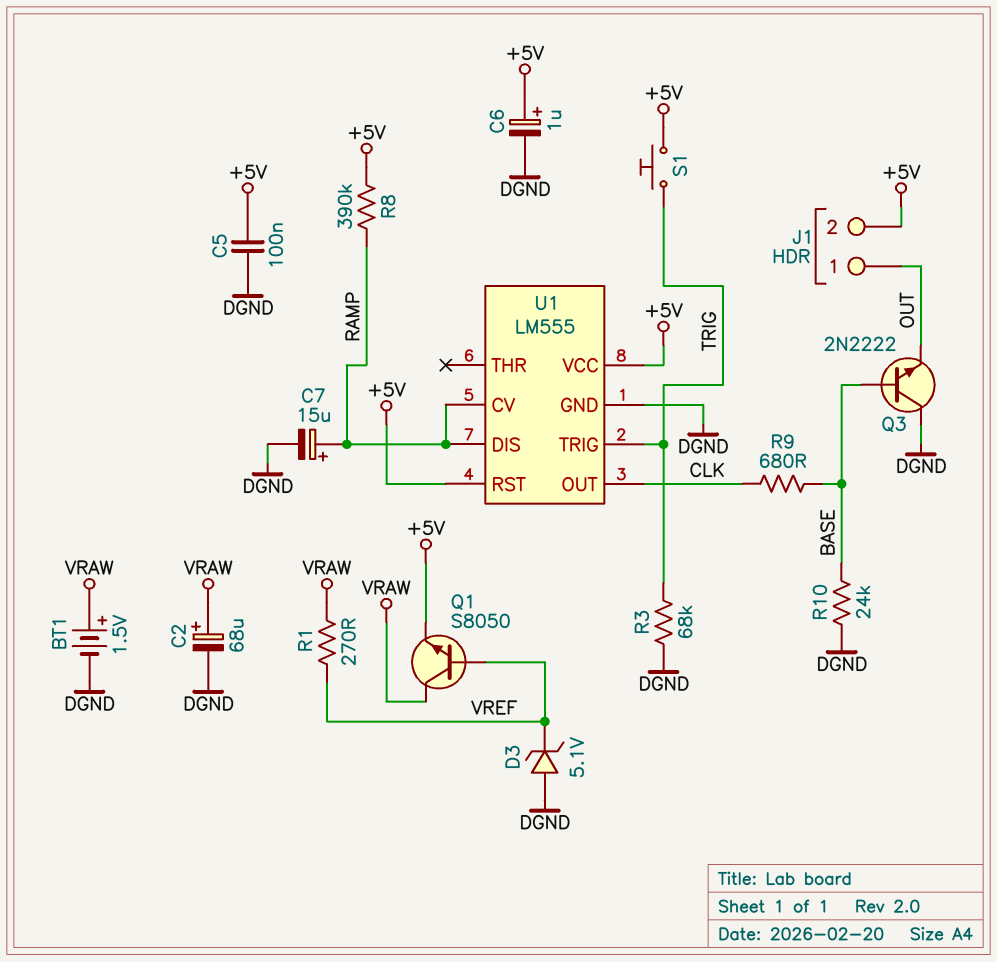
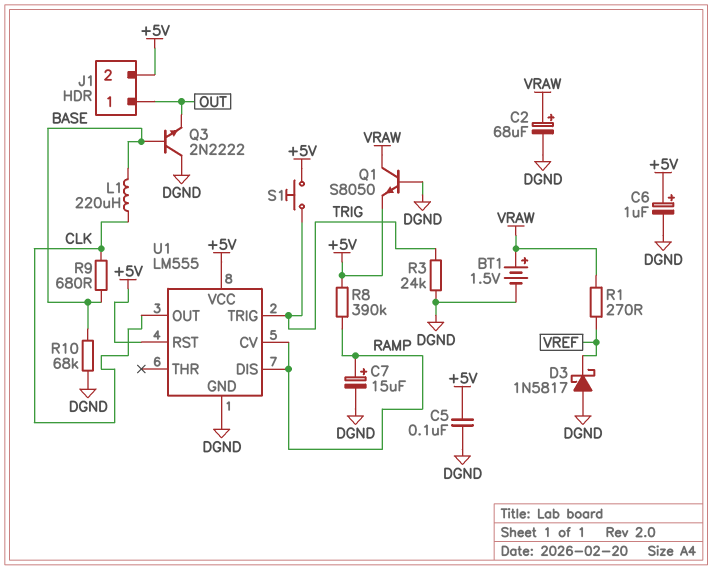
D3: zener 5.1V (A DGND, K VREF) -> schottky 1N5817 (A DGND, K VREF)
L1: none -> 220uH (BASE, CLK)
Q1: NPN S8050 (B VREF, C VRAW, E +5V) -> NPN S8050 (B DGND, C VRAW, E +5V)
R3: 68k (DGND, TRIG) -> 24k (DGND, TRIG)
R10: 24k (BASE, DGND) -> 68k (BASE, DGND)

